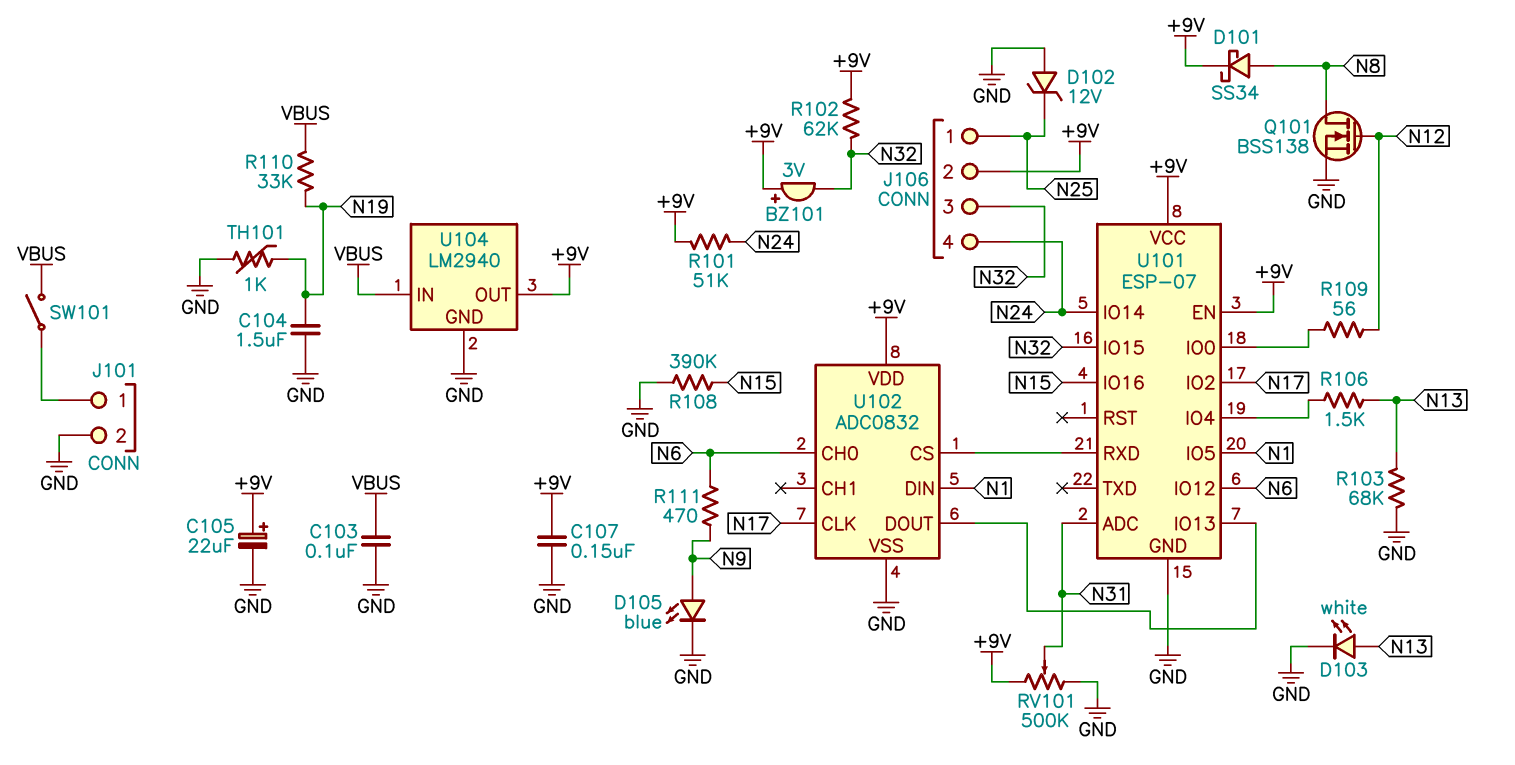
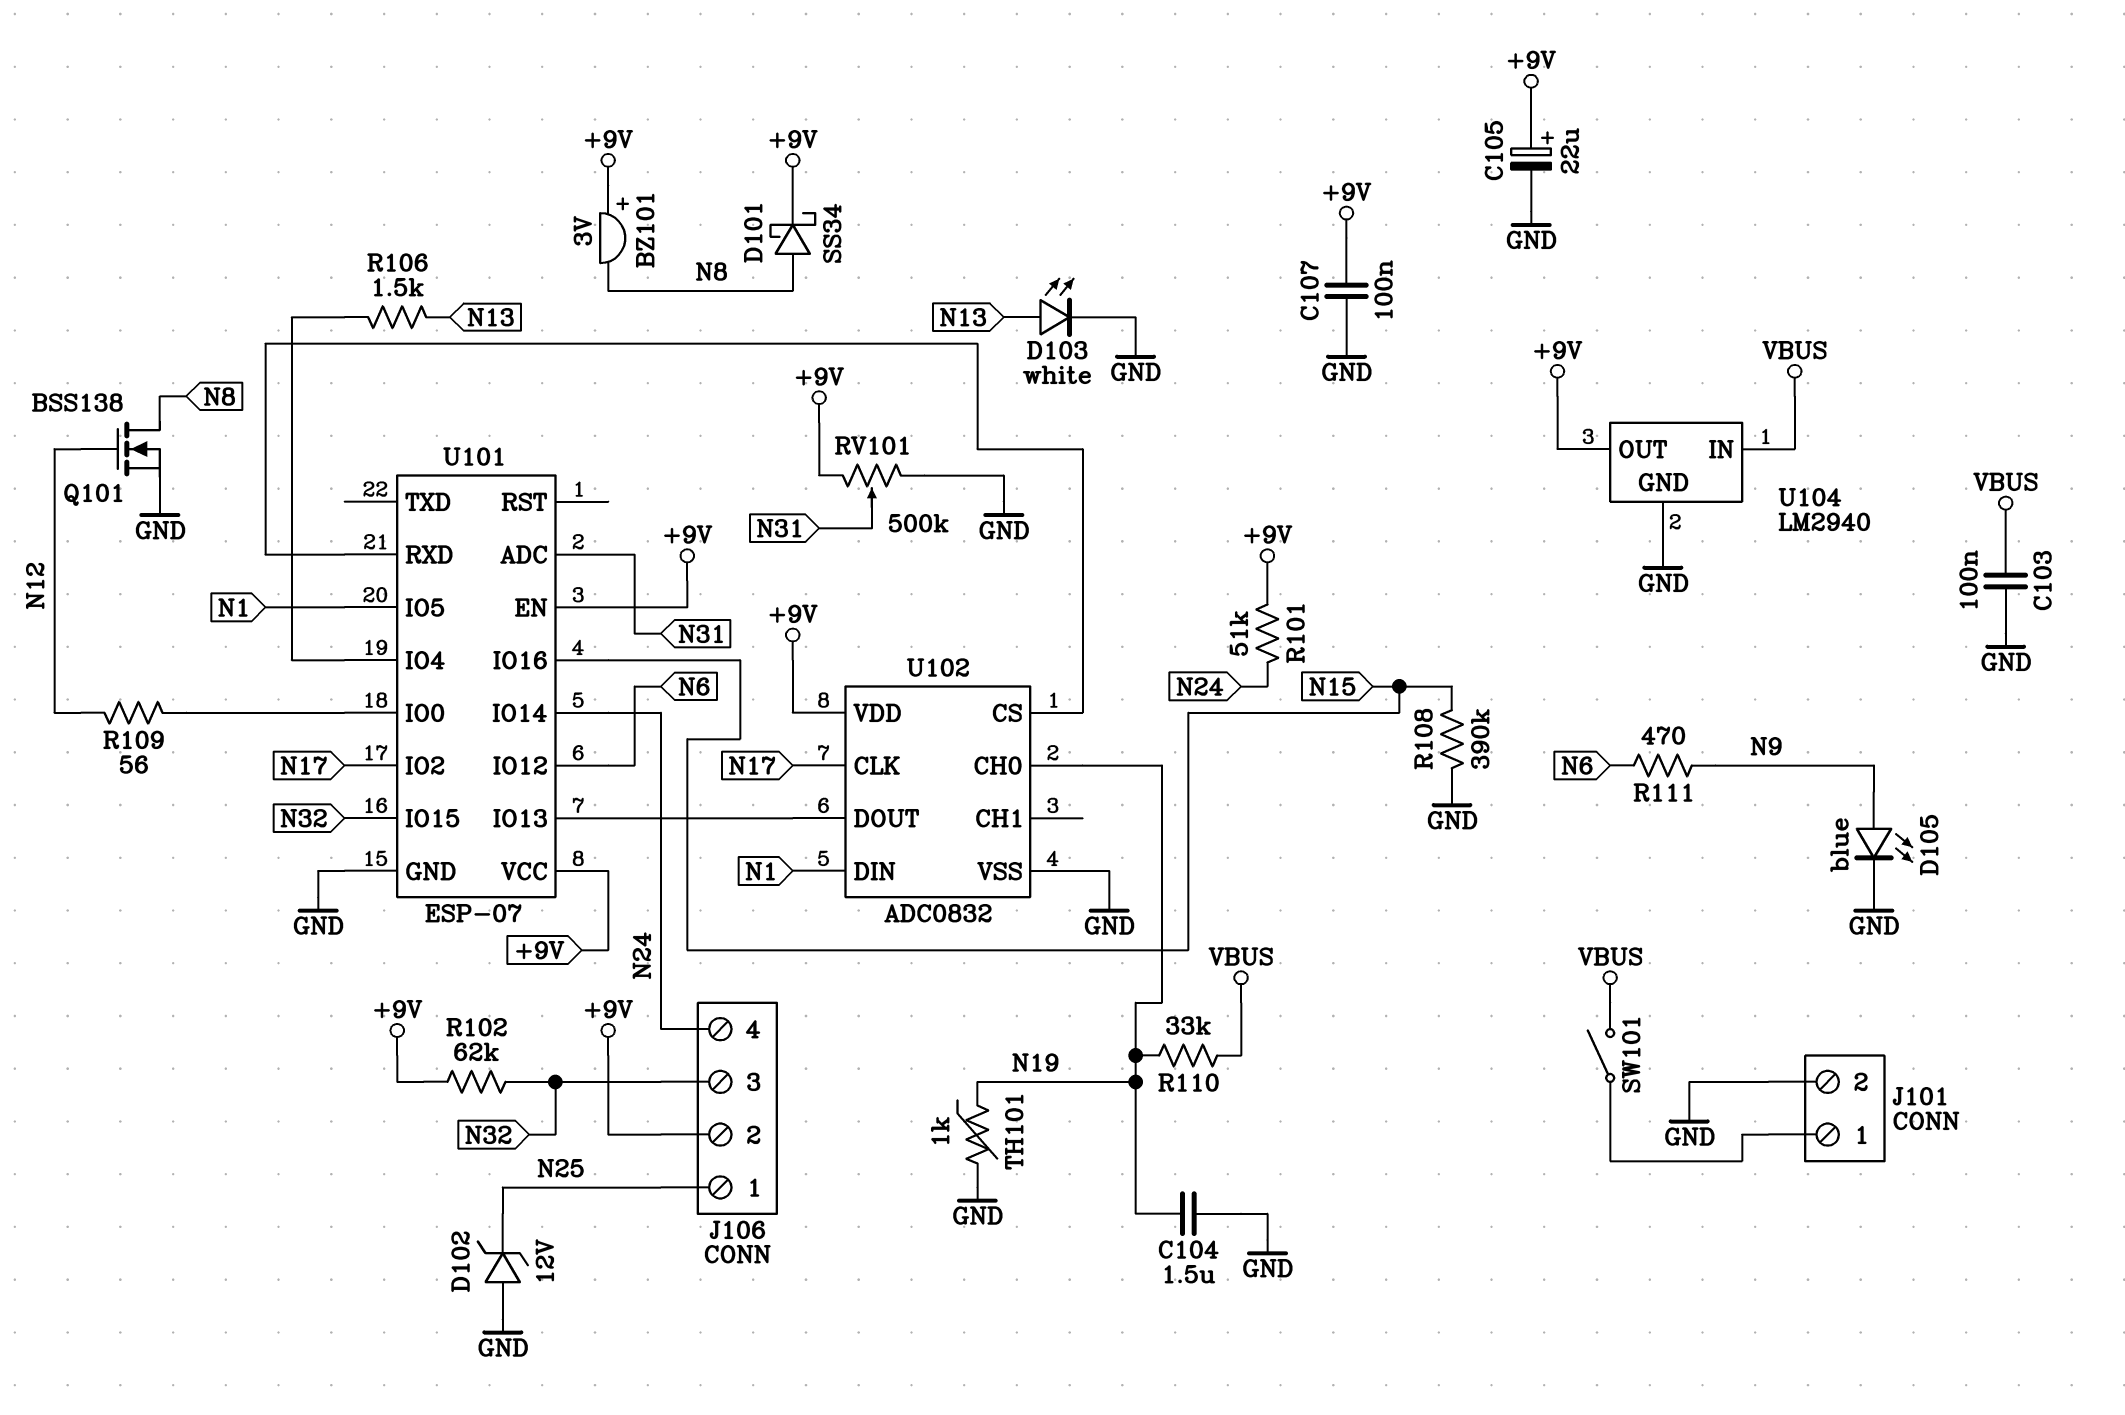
BZ101: buzzer 3V (plus +9V, minus N32) -> buzzer 3V (plus +9V, minus N8)
C107: 150nF (+9V, GND) -> 100nF (+9V, GND)
R103: 68k (GND, N13) -> none
U102 pin CH0: N6 -> N19

